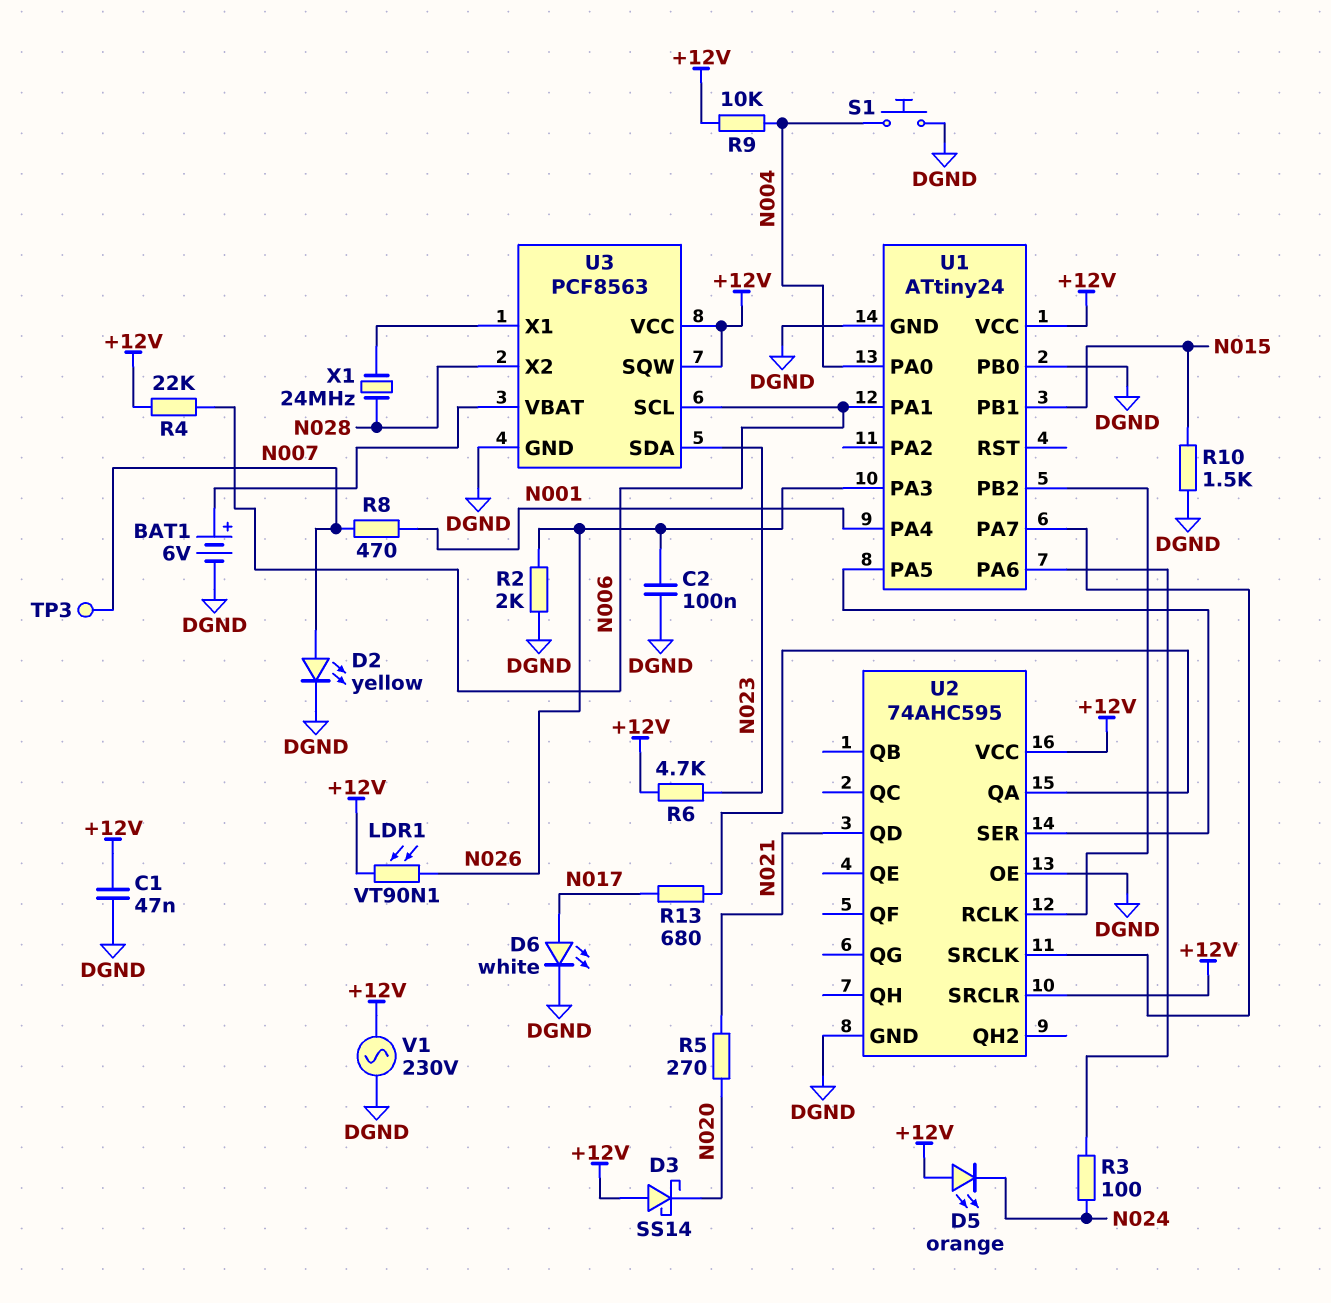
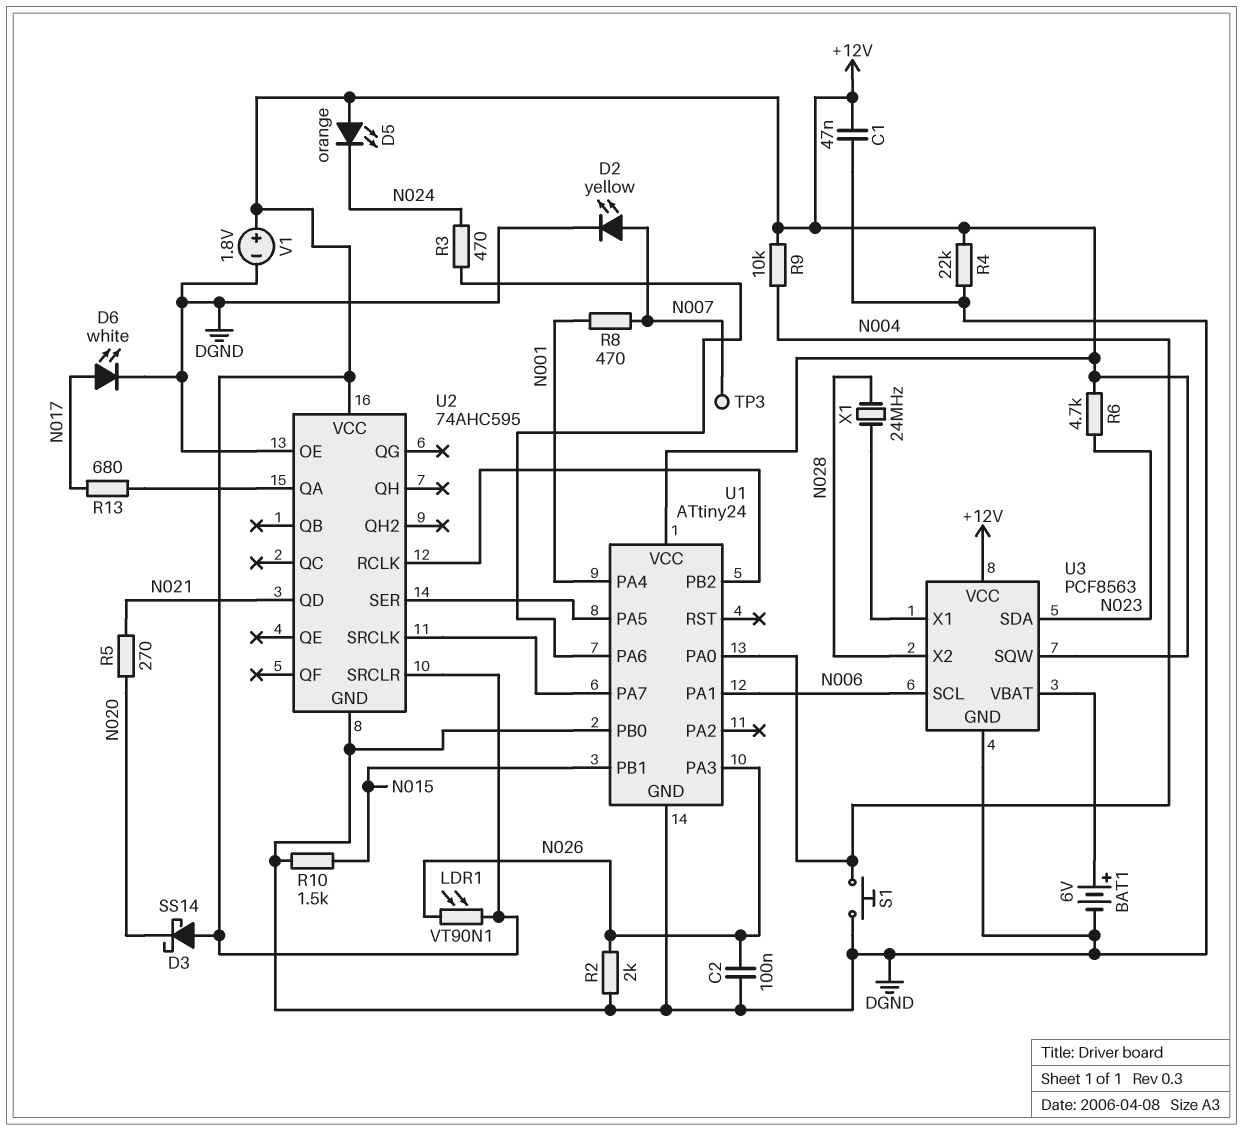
R3: 100 (N024, U1/PA6) -> 470 (N024, U1/PA6)
R4: 22k (+12V, N006) -> 22k (+12V, DGND)
V1: AC 230V (+12V, DGND) -> 1.8V (plus +12V, minus DGND)

